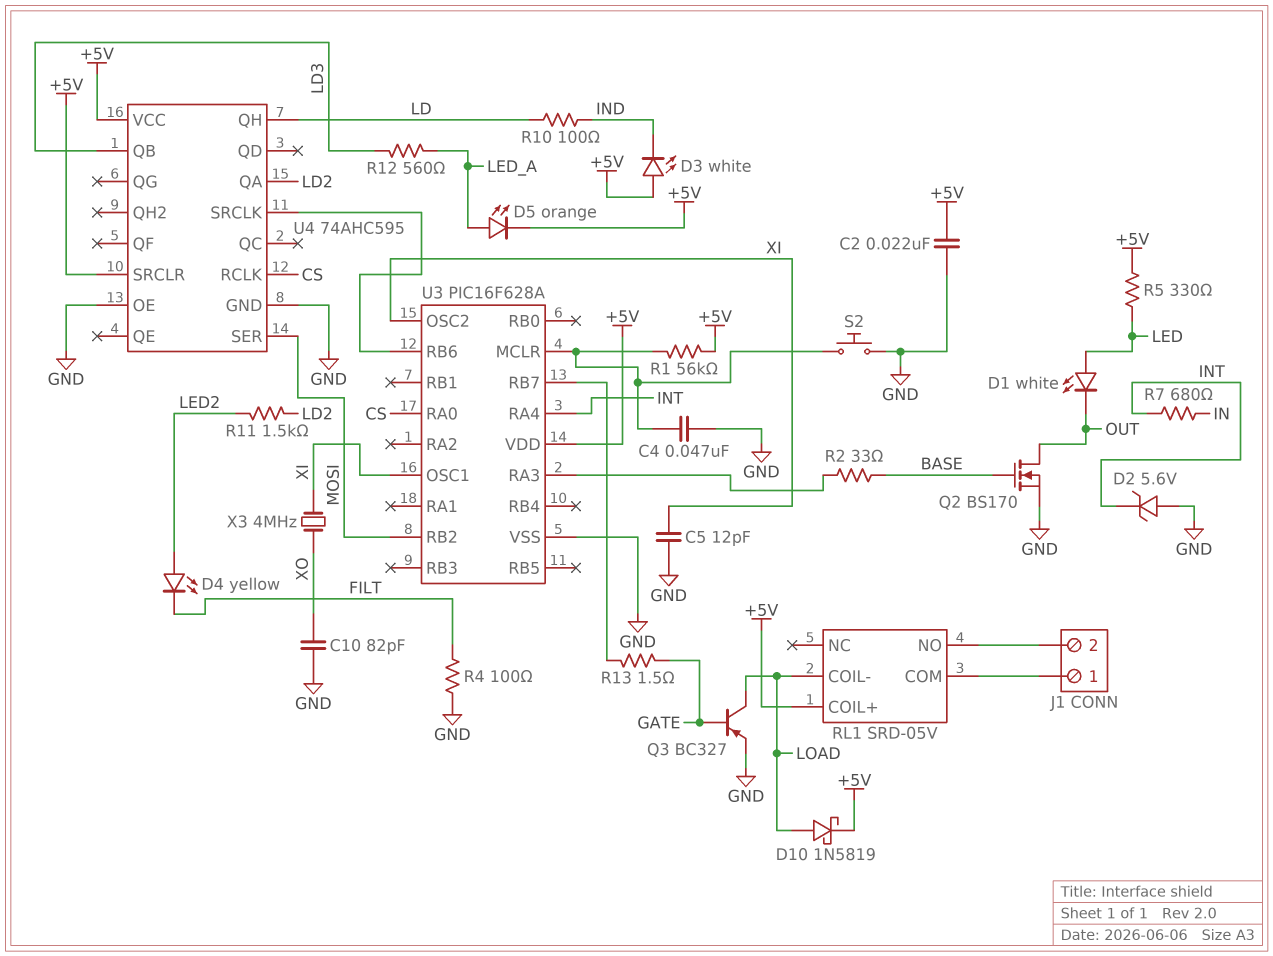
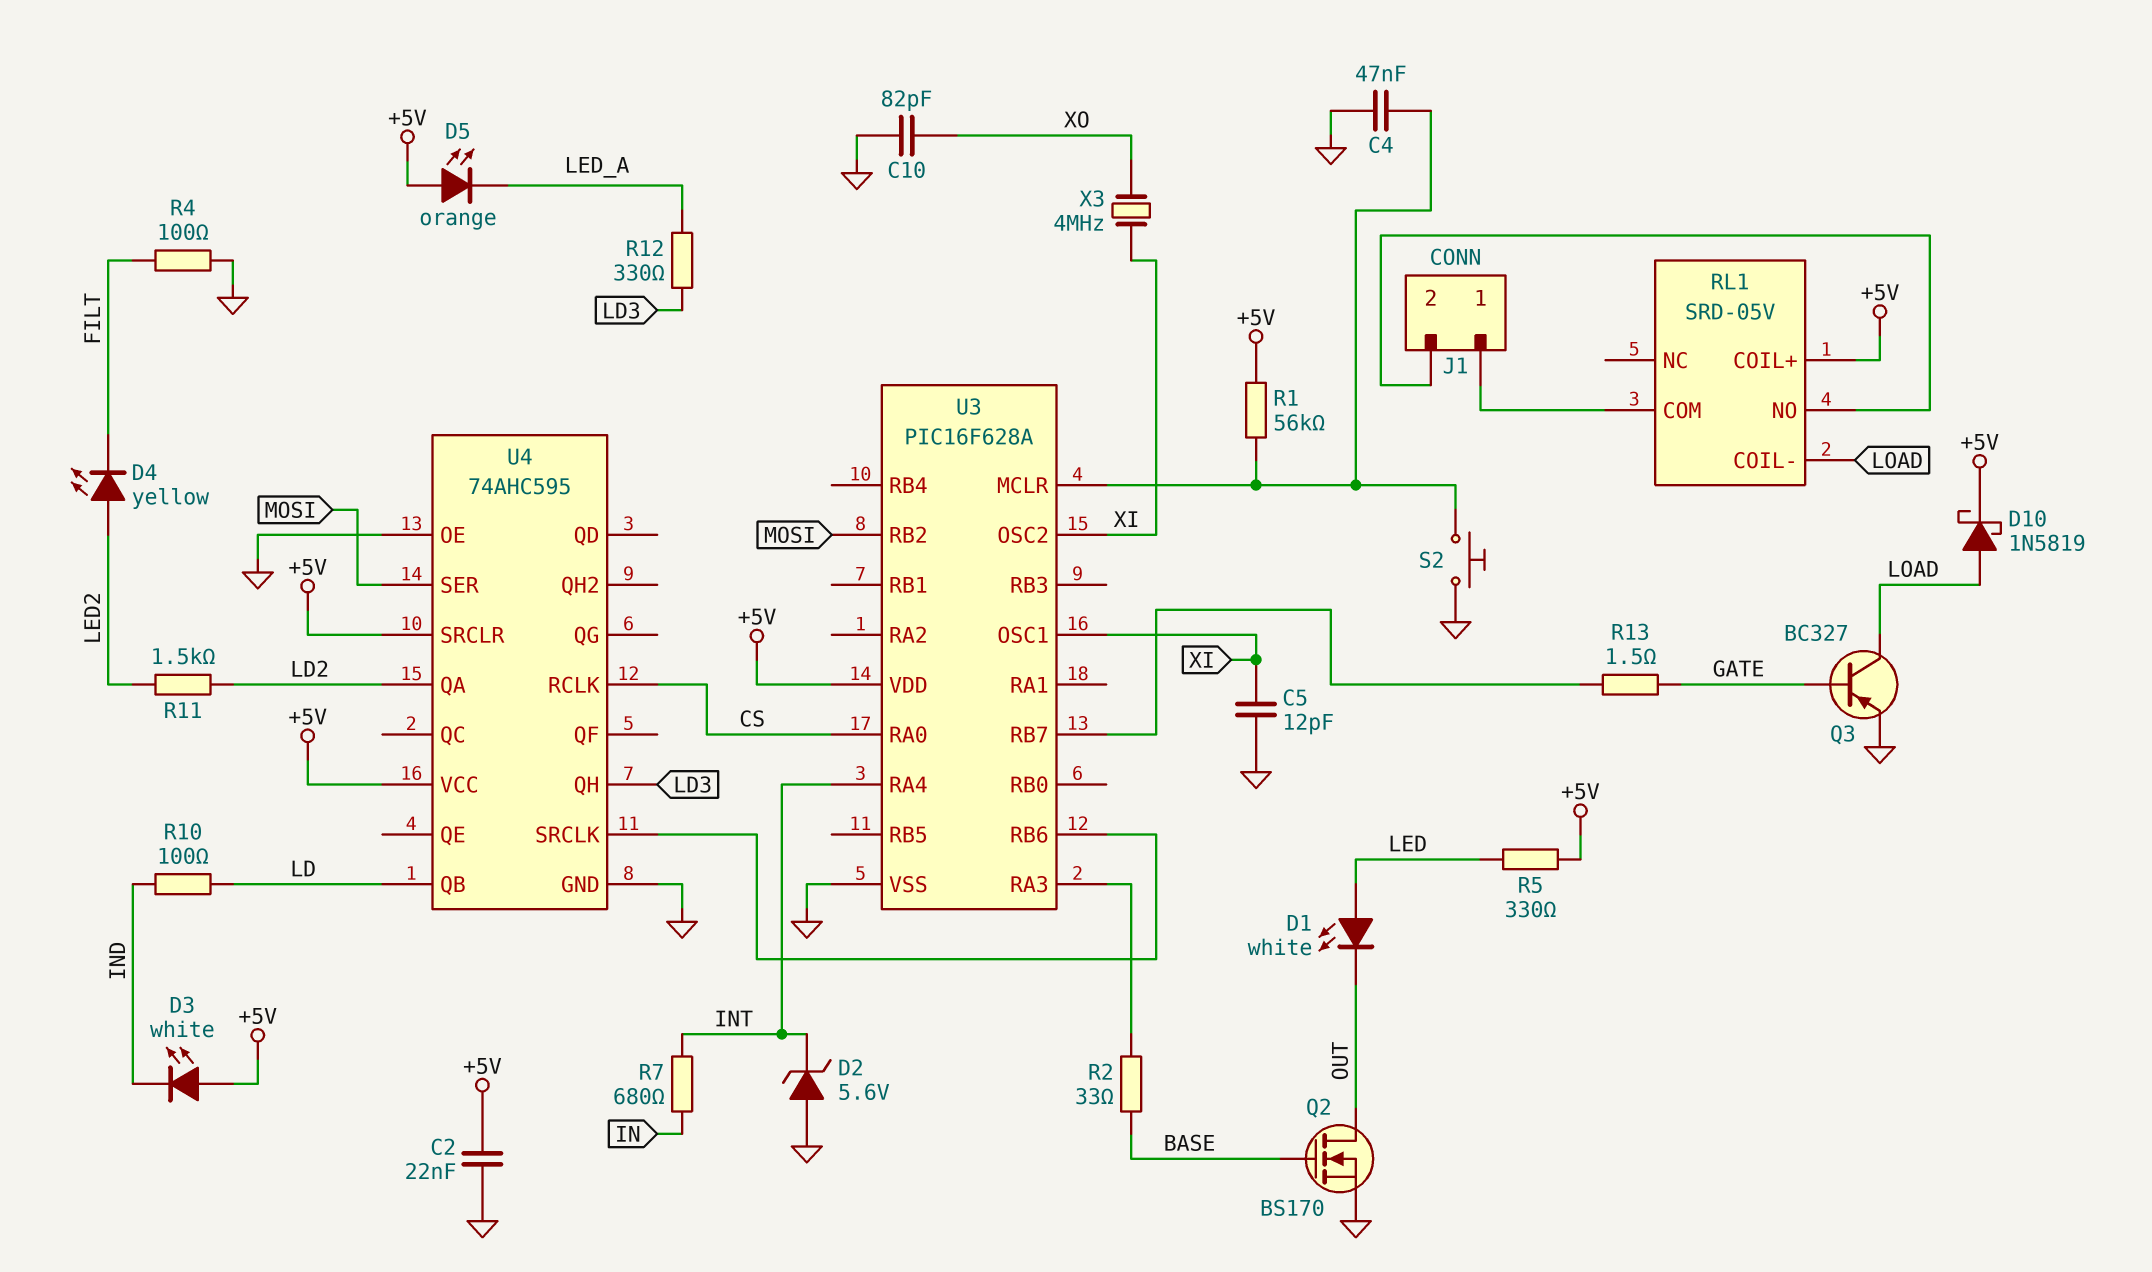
D5: LED orange (A LED_A, K +5V) -> LED orange (A +5V, K LED_A)
R12: 560 (LD3, LED_A) -> 330 (LD3, LED_A)
U4 pin QB: LD3 -> LD
U4 pin QH: LD -> LD3

